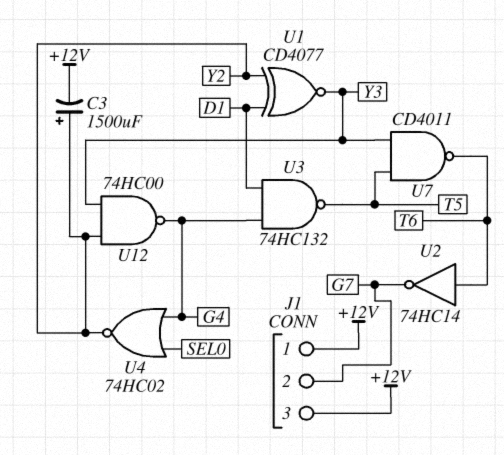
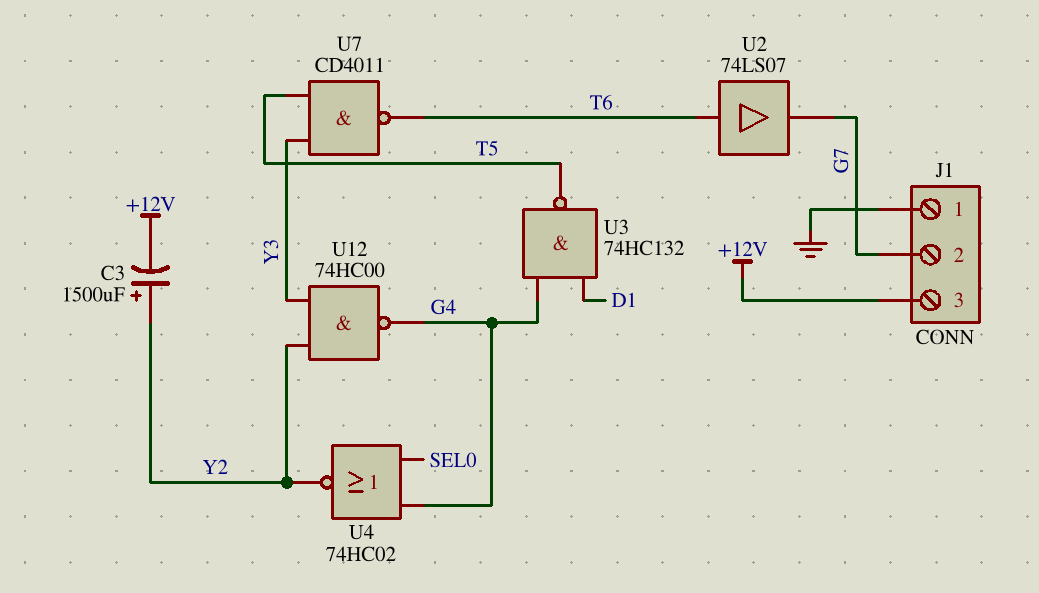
J1 pin 1: +12V -> GND
U1: XNOR CD4077 (in D1, in Y2, out Y3) -> none
U2: NOT 74HC14 (in T6, out G7) -> buffer 74LS07 (in T6, out G7)

